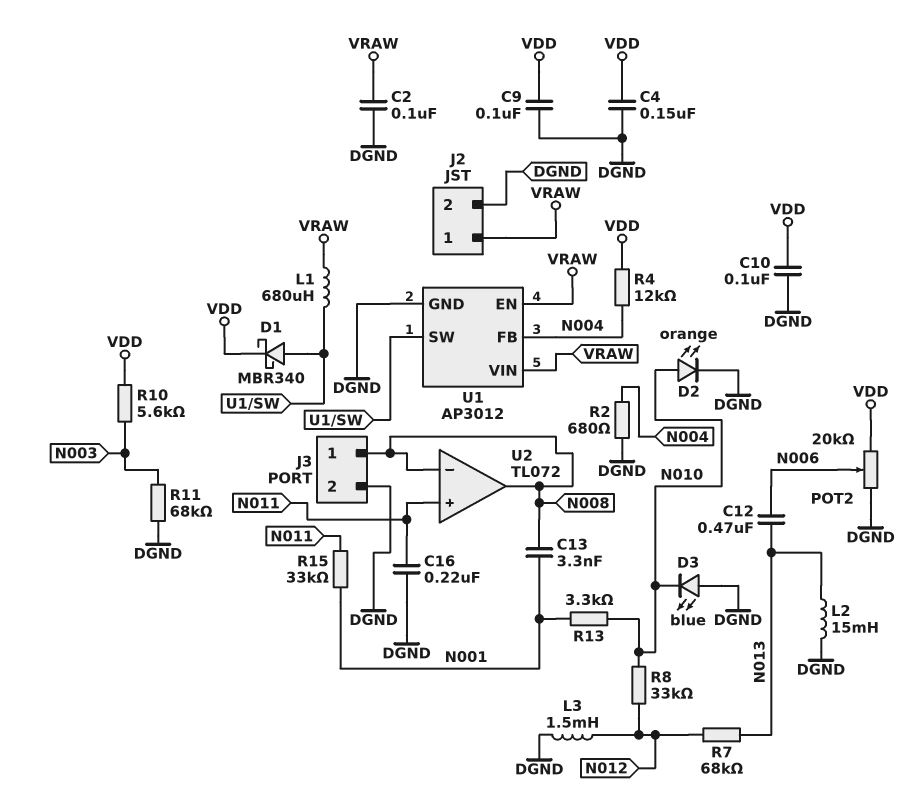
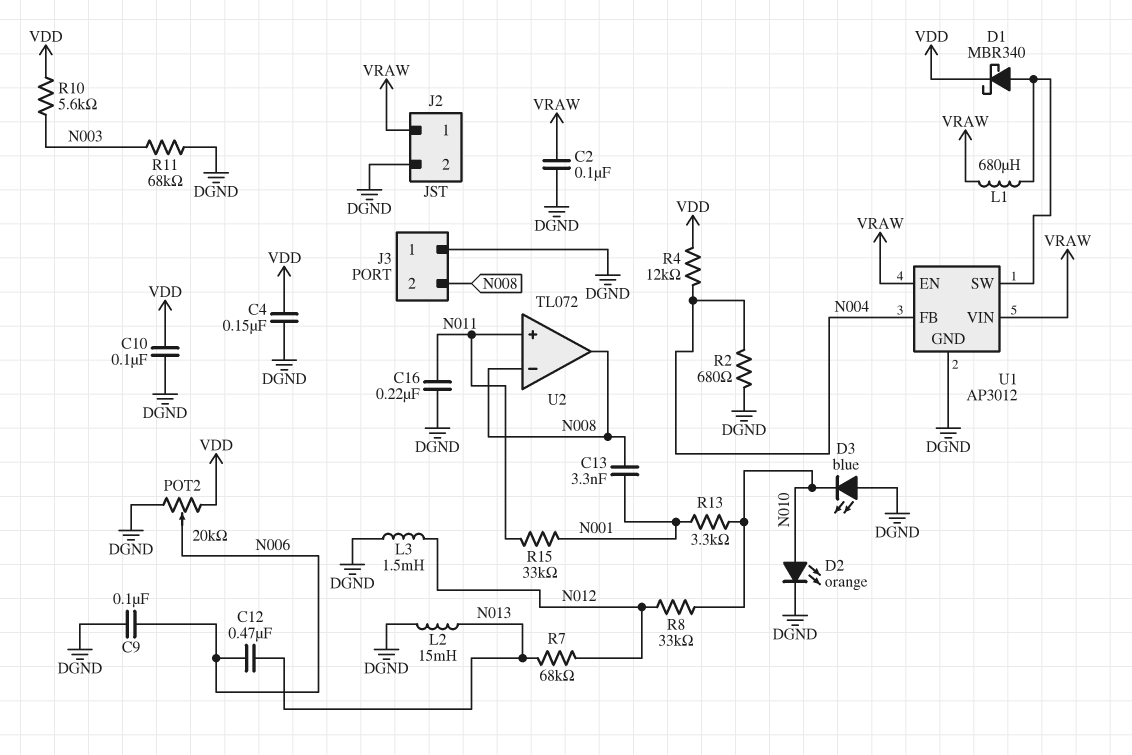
C9: 100nF (DGND, VDD) -> 100nF (DGND, N006)
J3 pin 1: N008 -> DGND
J3 pin 2: DGND -> N008

